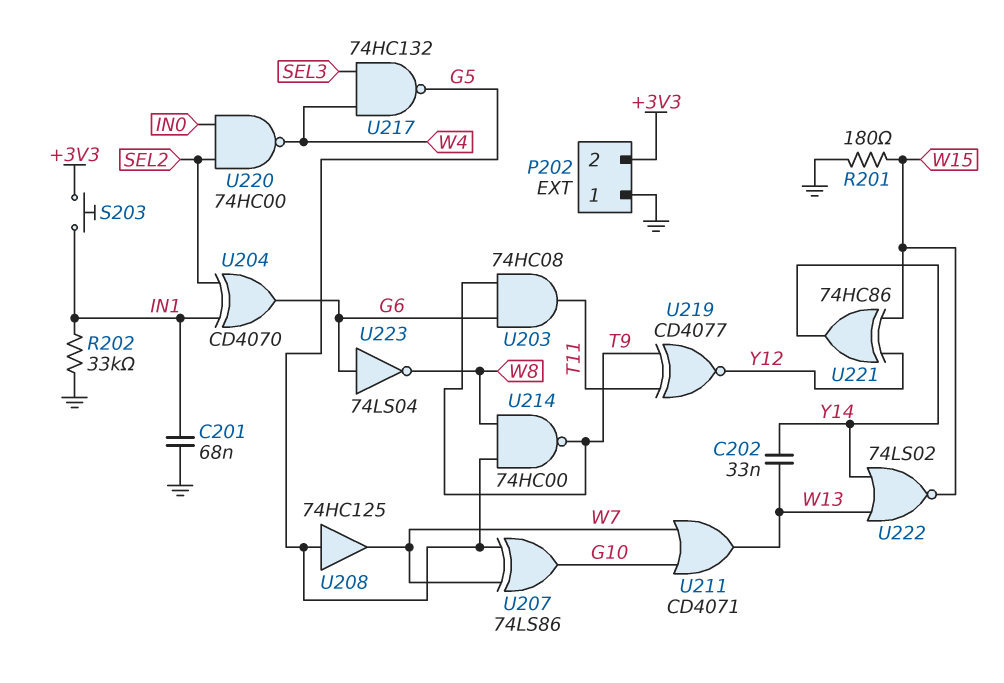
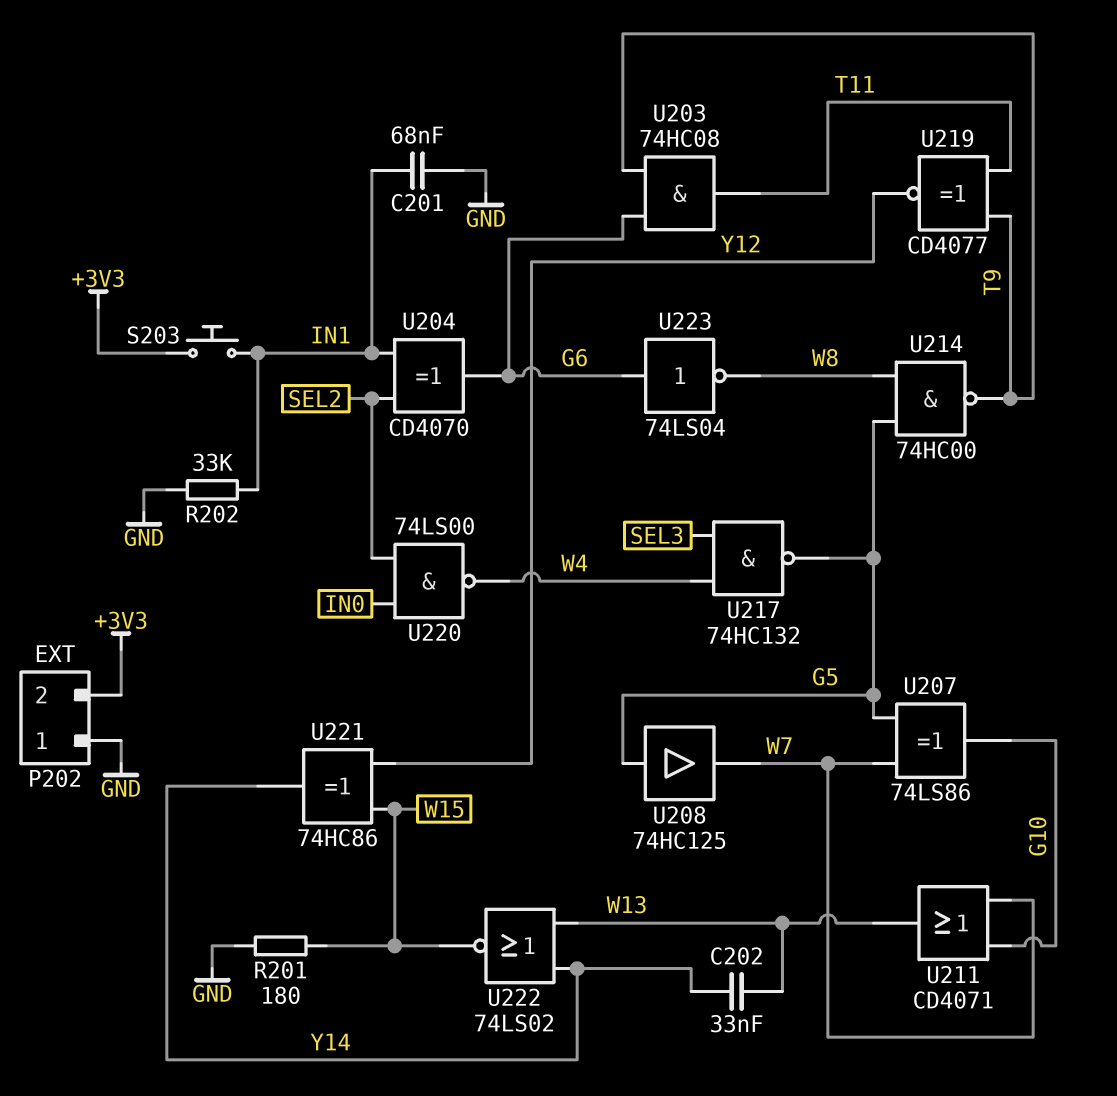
U220: NAND 74HC00 (in IN0, in SEL2, out W4) -> NAND 74LS00 (in IN0, in SEL2, out W4)

